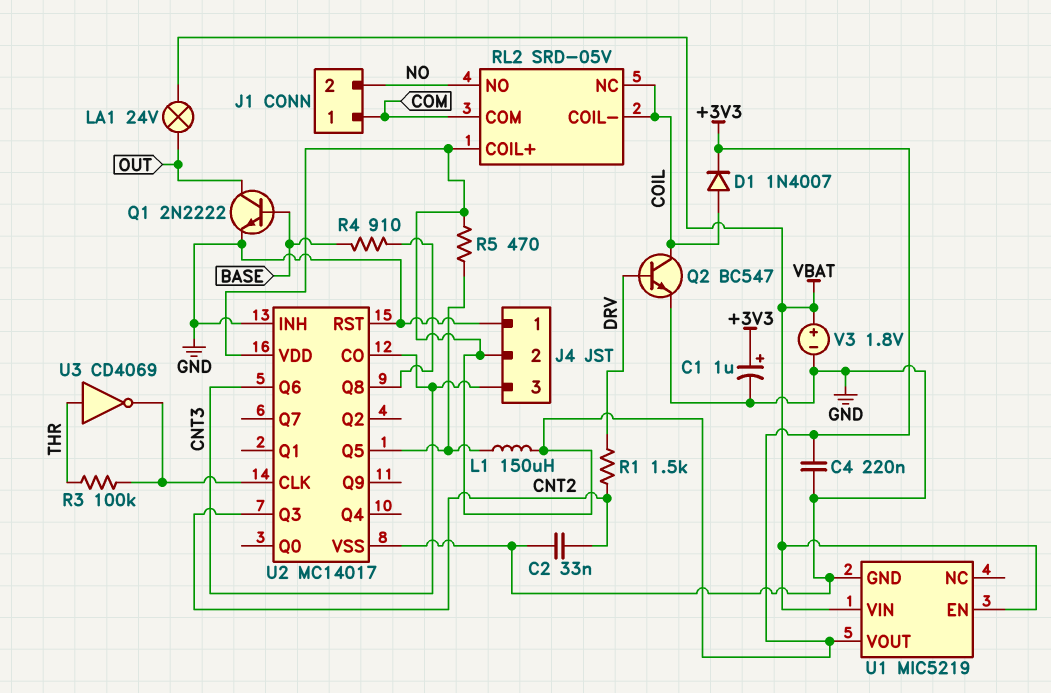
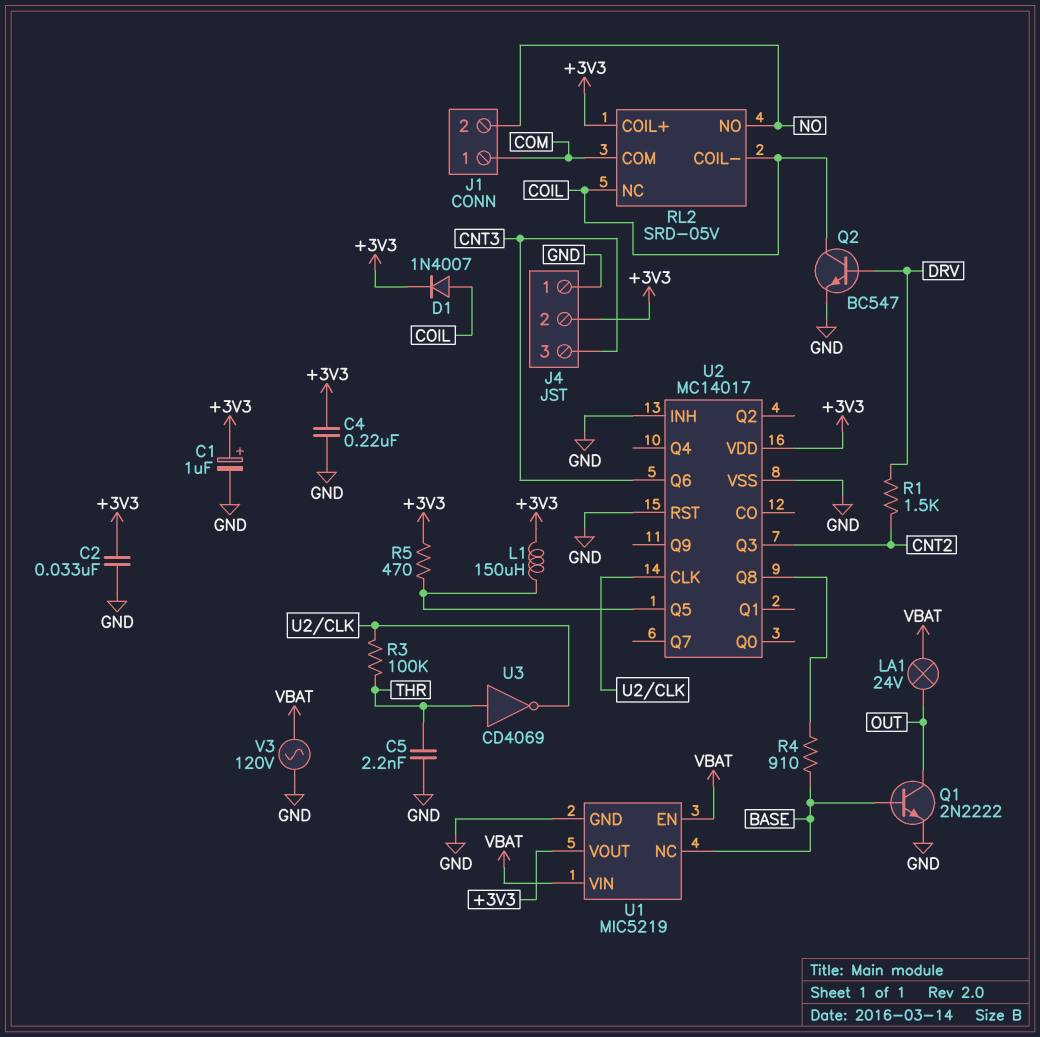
C2: 33nF (CNT2, GND) -> 33nF (+3V3, GND)
C5: none -> 2.2nF (GND, THR)
U1 pin NC: none -> BASE
U2 pin CO: CNT3 -> none
V3: 1.8V (plus VBAT, minus GND) -> AC 120V (GND, VBAT)

